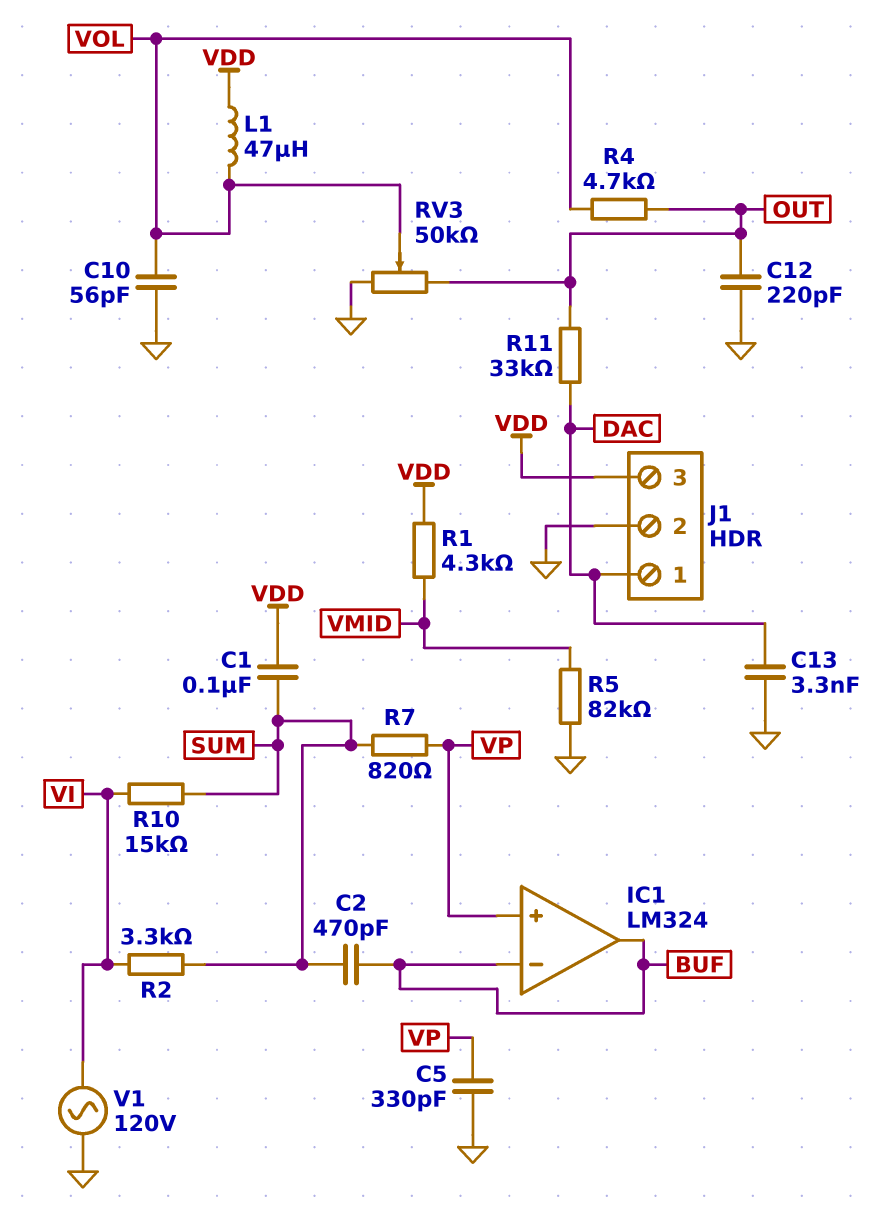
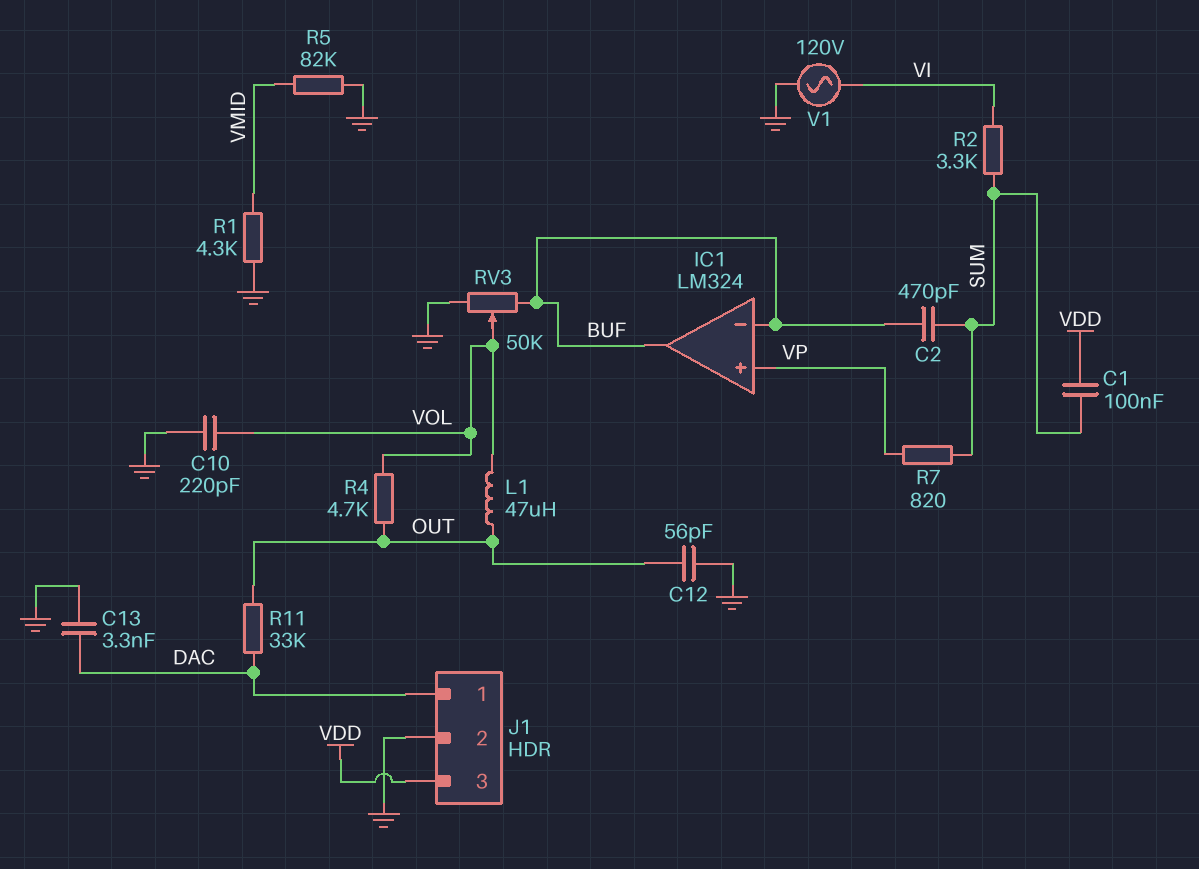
C5: 330pF (GND, VP) -> none
C10: 56pF (GND, VOL) -> 220pF (GND, VOL)
C12: 220pF (GND, OUT) -> 56pF (GND, OUT)
L1: 47uH (VDD, VOL) -> 47uH (OUT, VOL)
R1: 4.3k (VDD, VMID) -> 4.3k (GND, VMID)
R10: 15k (SUM, VI) -> none
RV3: 50k (GND, OUT, wiper VOL) -> 50k (BUF, GND, wiper VOL)

